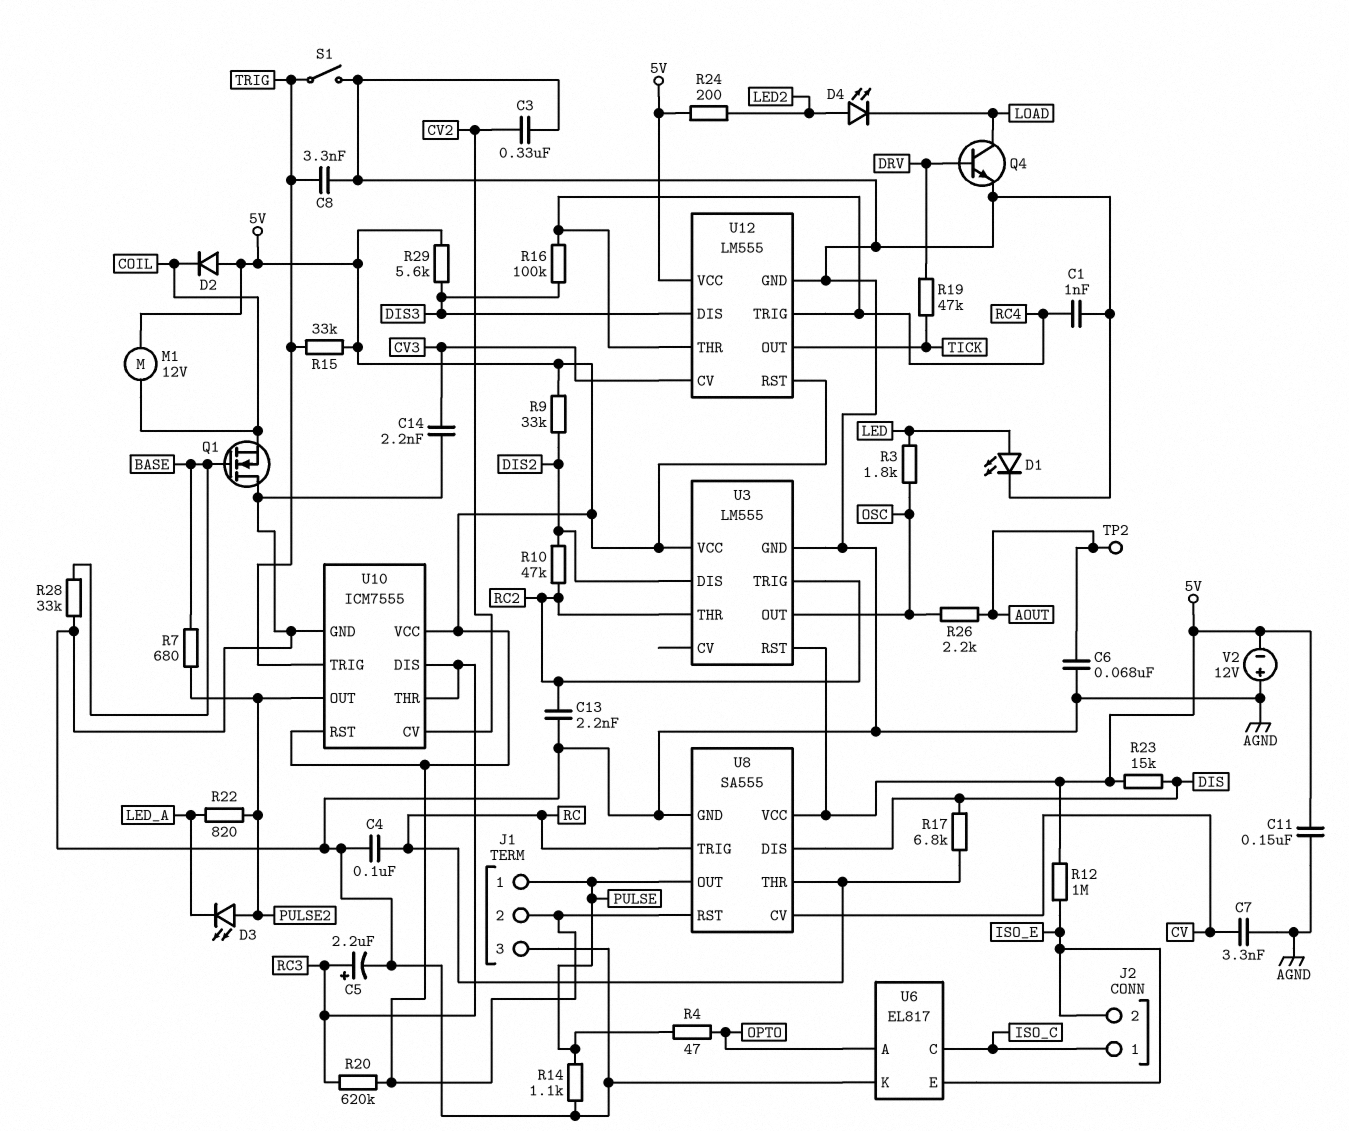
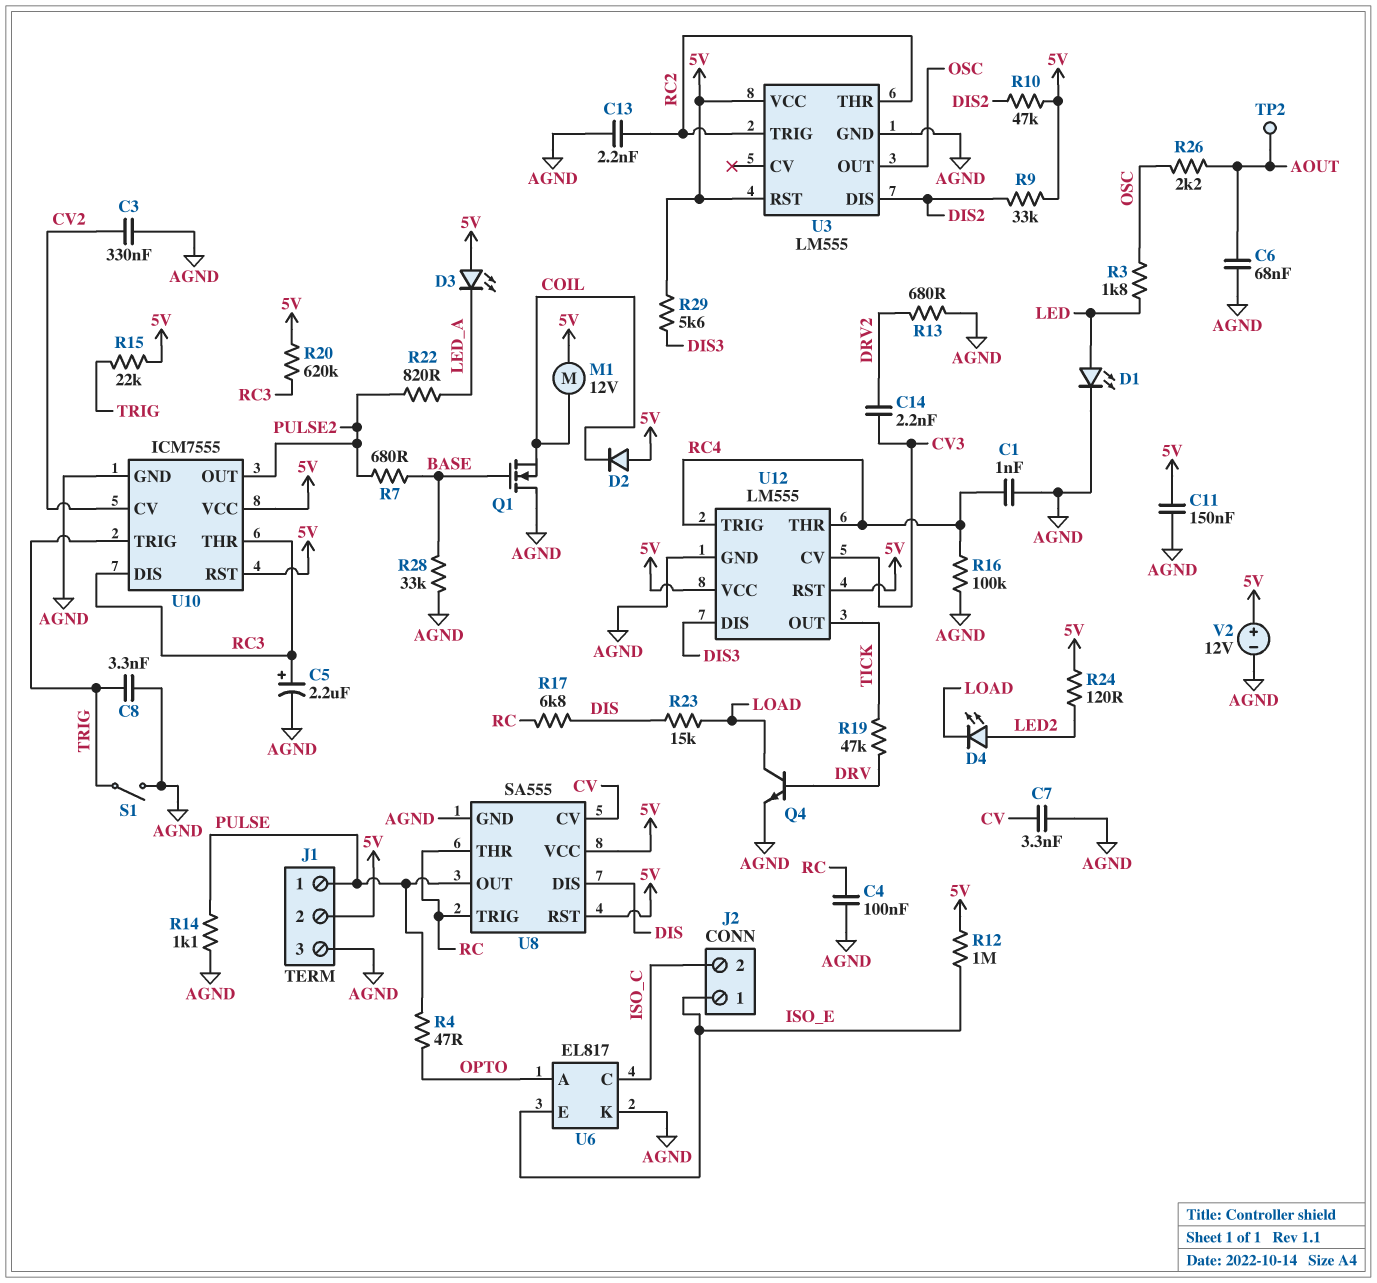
C14: 2.2nF (AGND, CV3) -> 2.2nF (CV3, DRV2)
D3: LED (A PULSE2, K LED_A) -> LED (A 5V, K LED_A)
J2 pin 1: ISO_C -> ISO_E
J2 pin 2: ISO_E -> ISO_C
R10: 47k (DIS2, RC2) -> 47k (5V, DIS2)
R13: none -> 680 (AGND, DRV2)
R15: 33k (5V, TRIG) -> 22k (5V, TRIG)
R16: 100k (DIS3, RC4) -> 100k (AGND, RC4)
R23: 15k (5V, DIS) -> 15k (DIS, LOAD)
R24: 200 (5V, LED2) -> 120 (5V, LED2)
V2: 12V (plus AGND, minus 5V) -> 12V (plus 5V, minus AGND)

